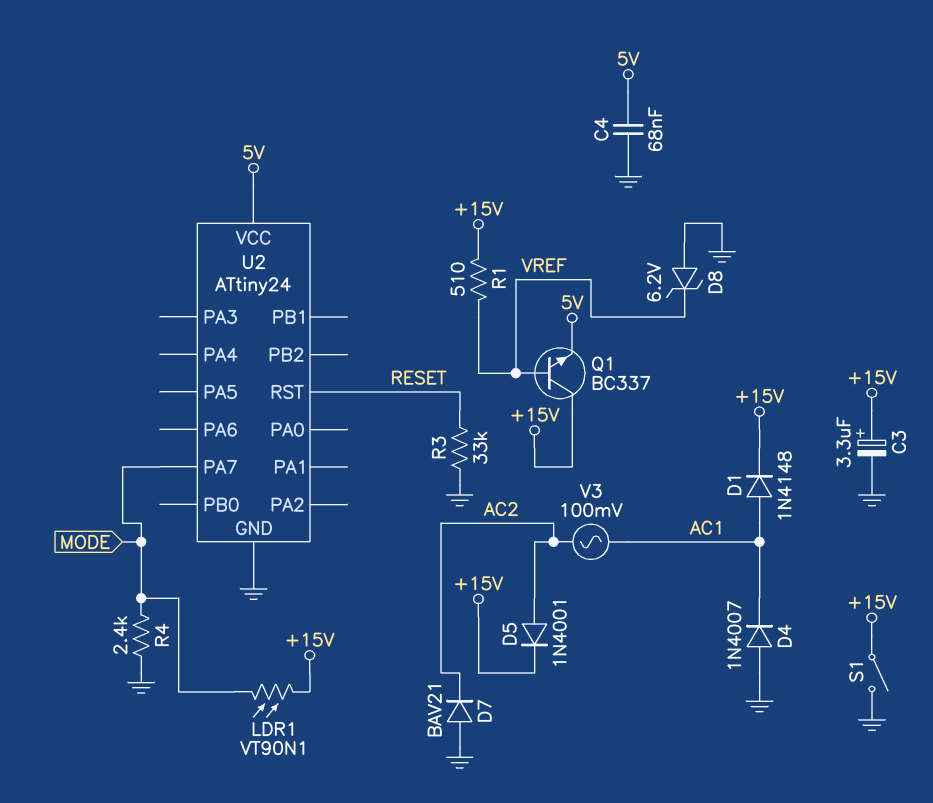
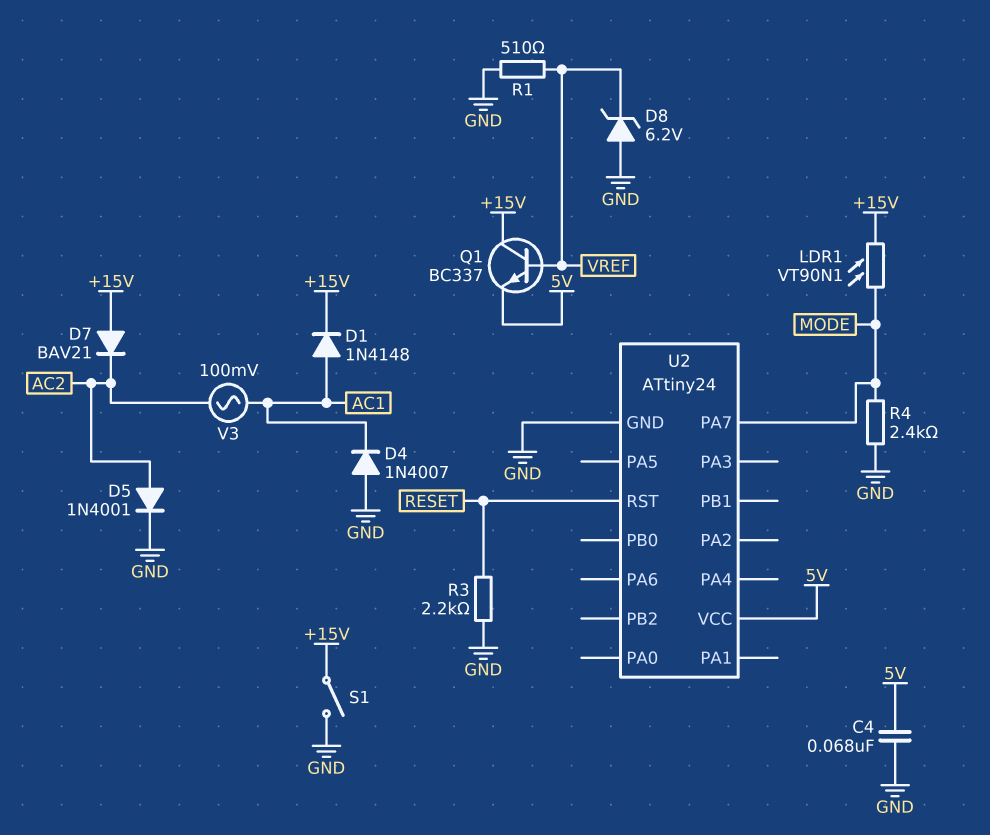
C3: 3.3uF (plus +15V, minus GND) -> none
D5: diode 1N4001 (A AC2, K +15V) -> diode 1N4001 (A AC2, K GND)
D7: diode BAV21 (A GND, K AC2) -> diode BAV21 (A +15V, K AC2)
R1: 510 (+15V, VREF) -> 510 (GND, VREF)
R3: 33k (GND, RESET) -> 2.2k (GND, RESET)

